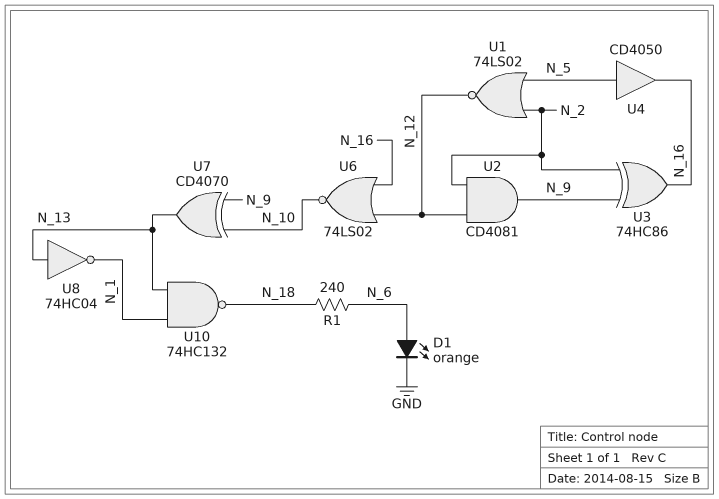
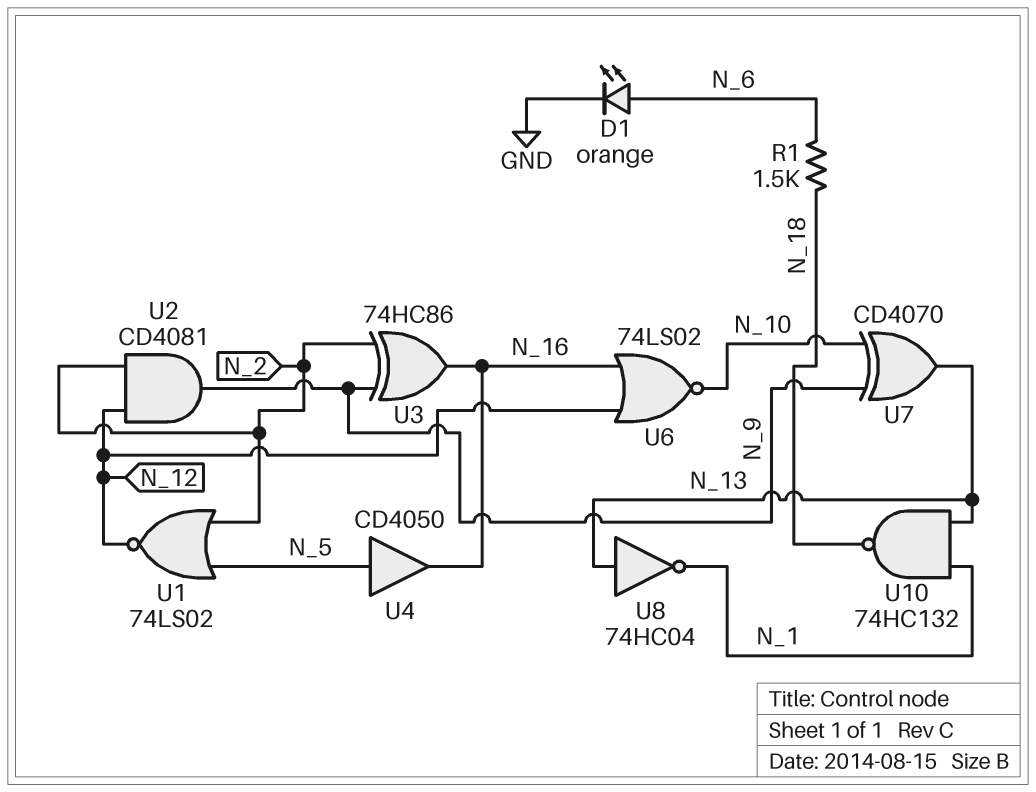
R1: 240 (N_6, N_18) -> 1.5k (N_6, N_18)

